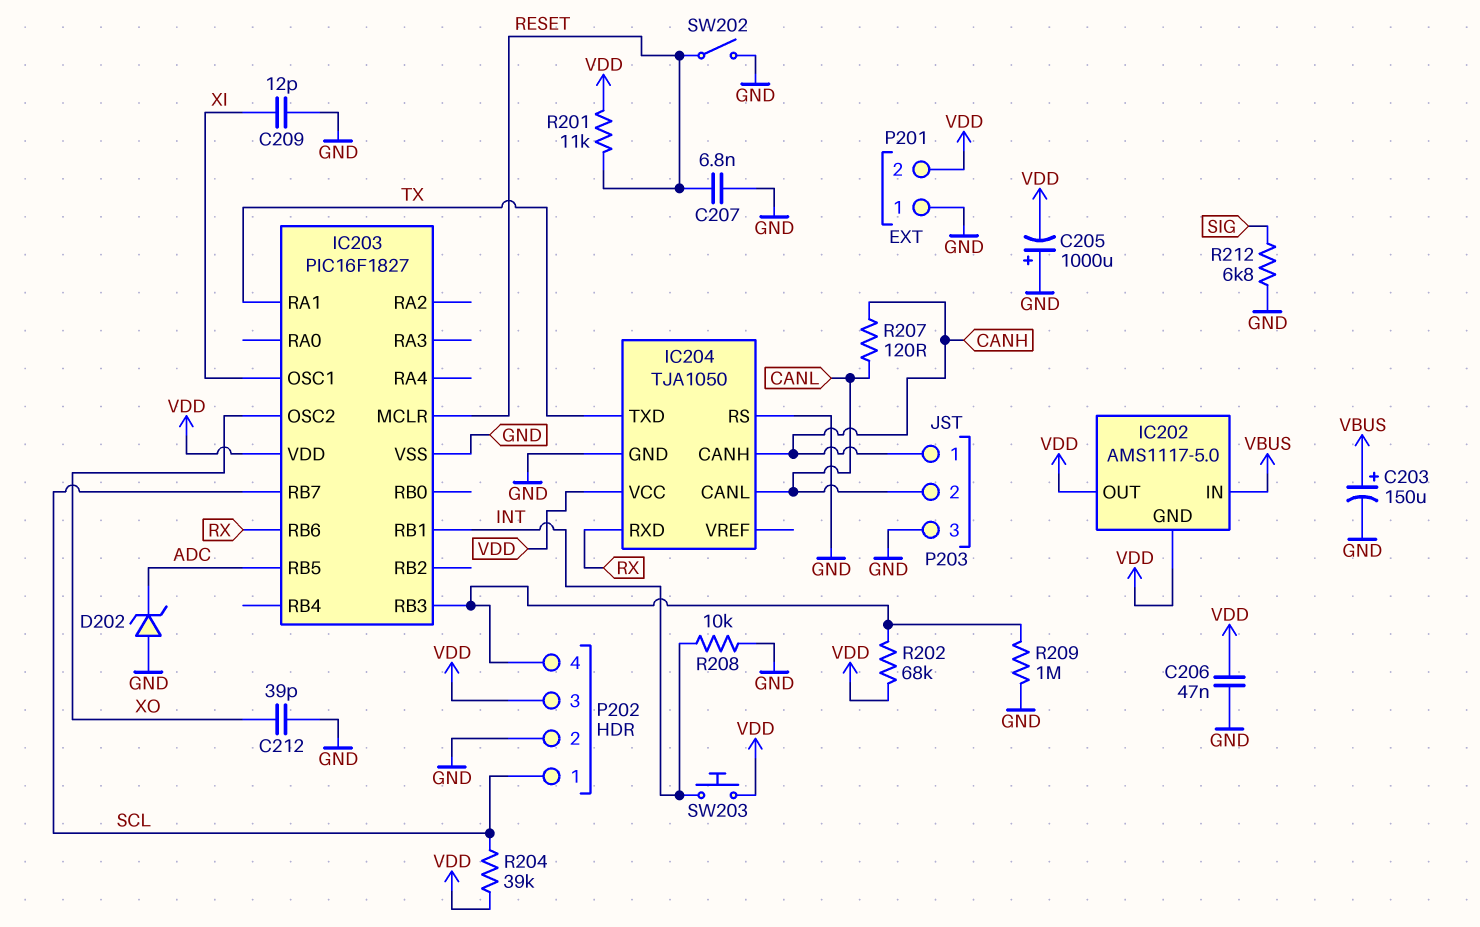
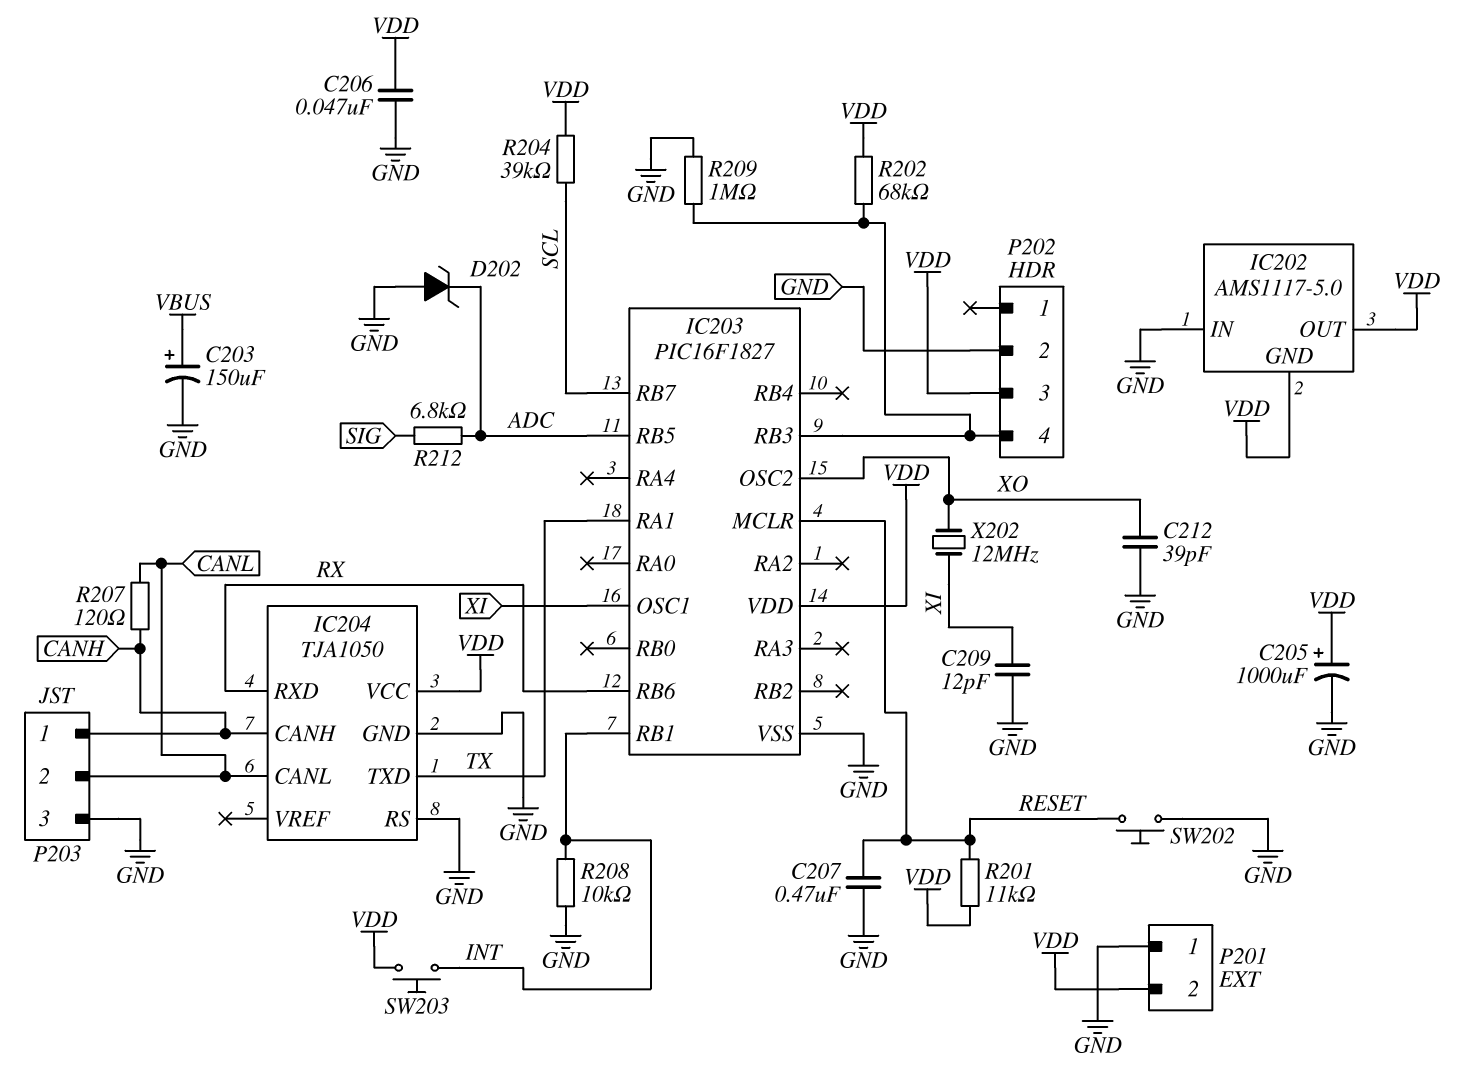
C205: 1000uF (plus GND, minus VDD) -> 1000uF (plus VDD, minus GND)
C207: 6.8nF (GND, RESET) -> 470nF (GND, RESET)
IC202 pin IN: VBUS -> GND
P202 pin 1: SCL -> none
R212: 6.8k (GND, SIG) -> 6.8k (ADC, SIG)
SW202: switch (GND, RESET) -> button (GND, RESET)
X202: none -> 12MHz (XI, XO)

